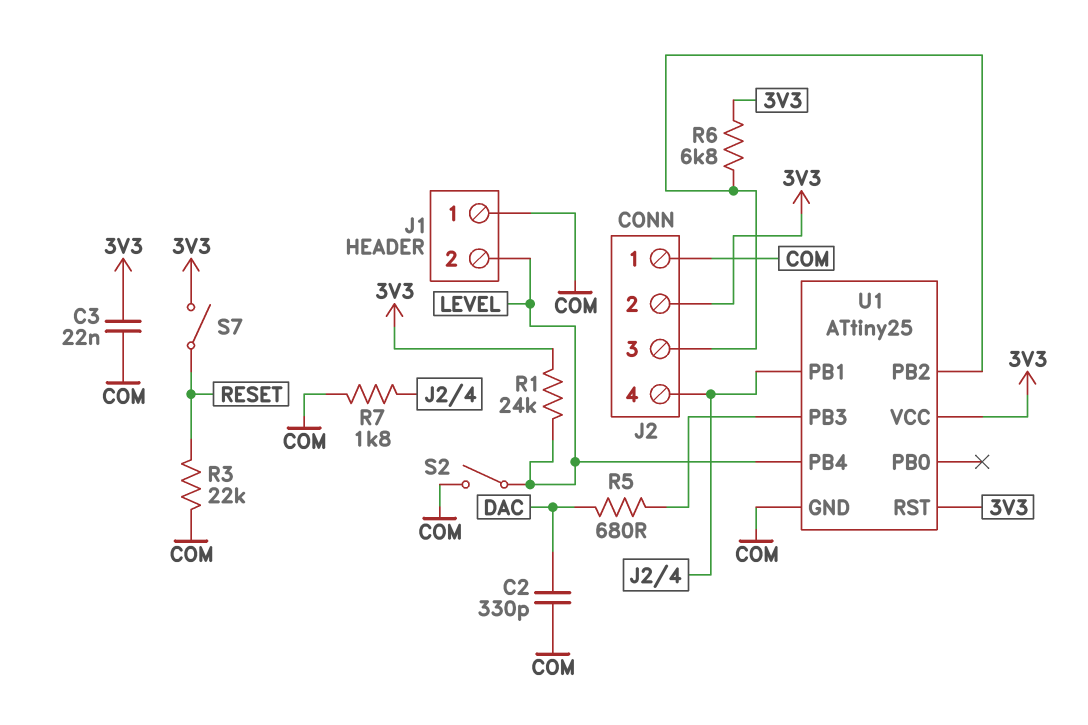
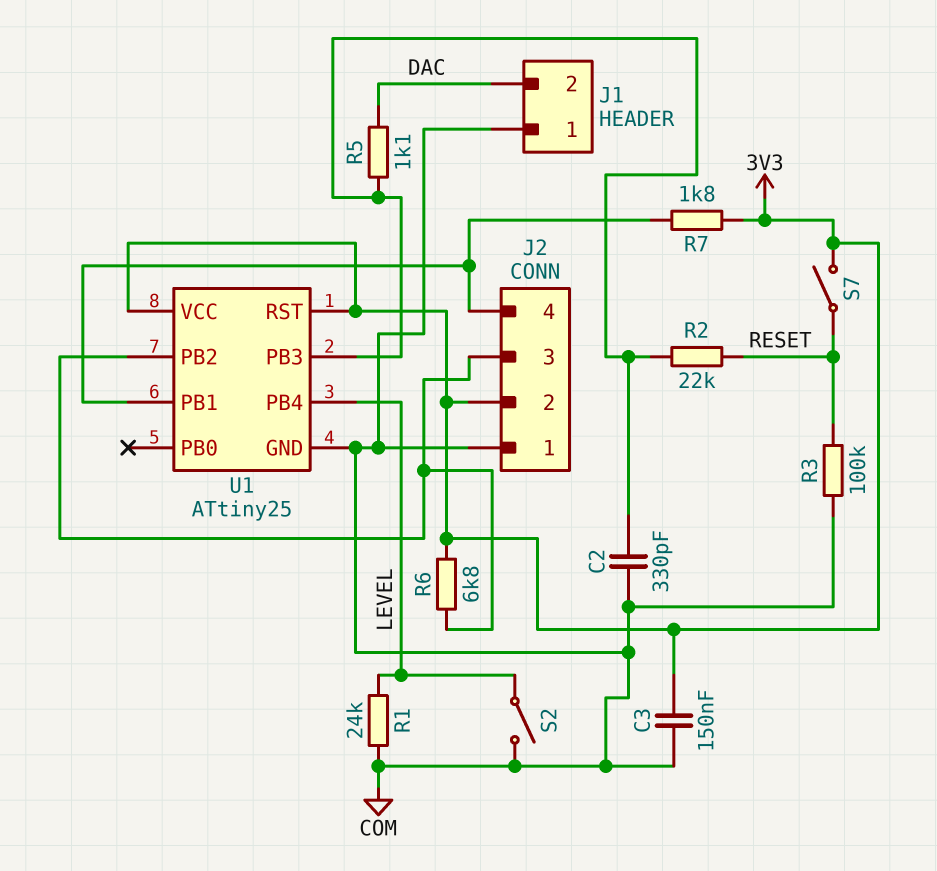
C2: 330pF (COM, DAC) -> 330pF (COM, U1/PB3)
C3: 22nF (3V3, COM) -> 150nF (3V3, COM)
J1 pin 2: LEVEL -> DAC
R1: 24k (3V3, LEVEL) -> 24k (COM, LEVEL)
R2: none -> 22k (RESET, U1/PB3)
R3: 22k (COM, RESET) -> 100k (COM, RESET)
R5: 680 (DAC, U1/PB3) -> 1.1k (DAC, U1/PB3)
R7: 1.8k (COM, J2/4) -> 1.8k (3V3, J2/4)

